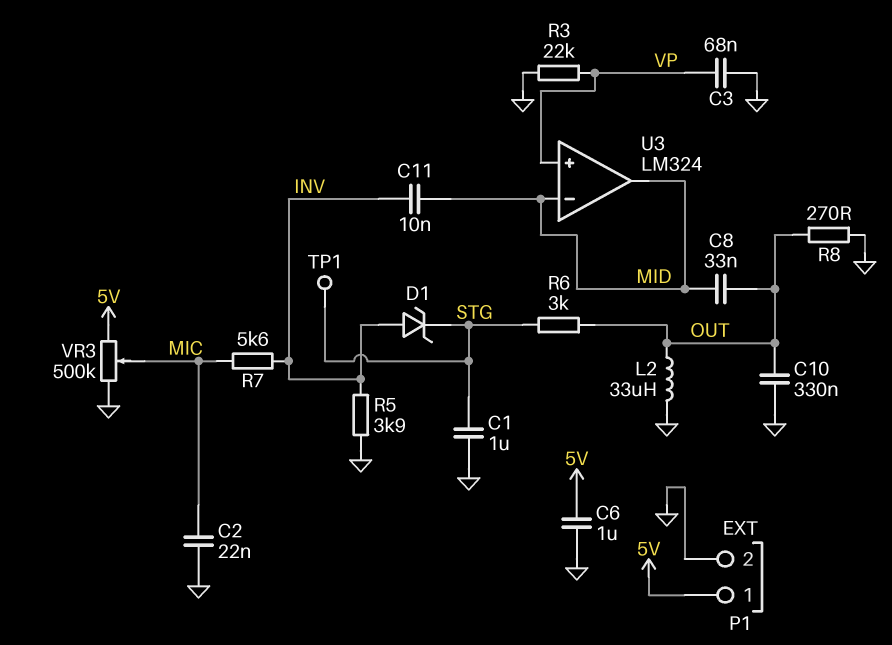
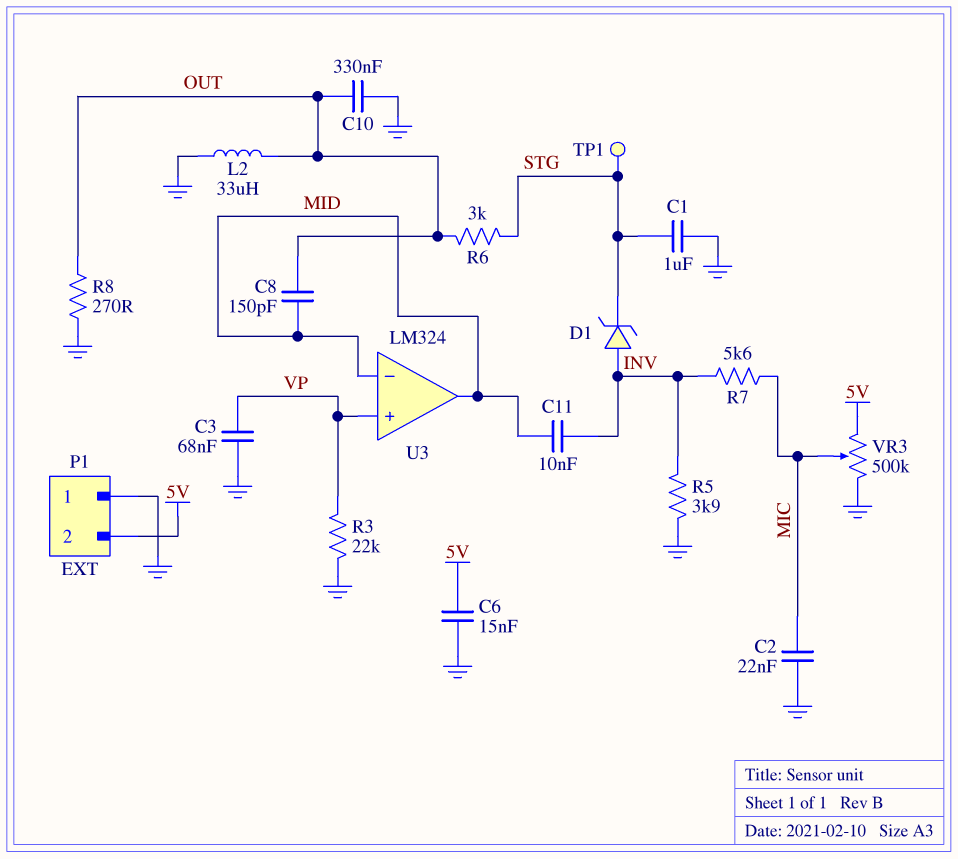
C6: 1uF (5V, GND) -> 15nF (5V, GND)
C8: 33nF (MID, OUT) -> 150pF (MID, OUT)
P1 pin 1: 5V -> GND
P1 pin 2: GND -> 5V

